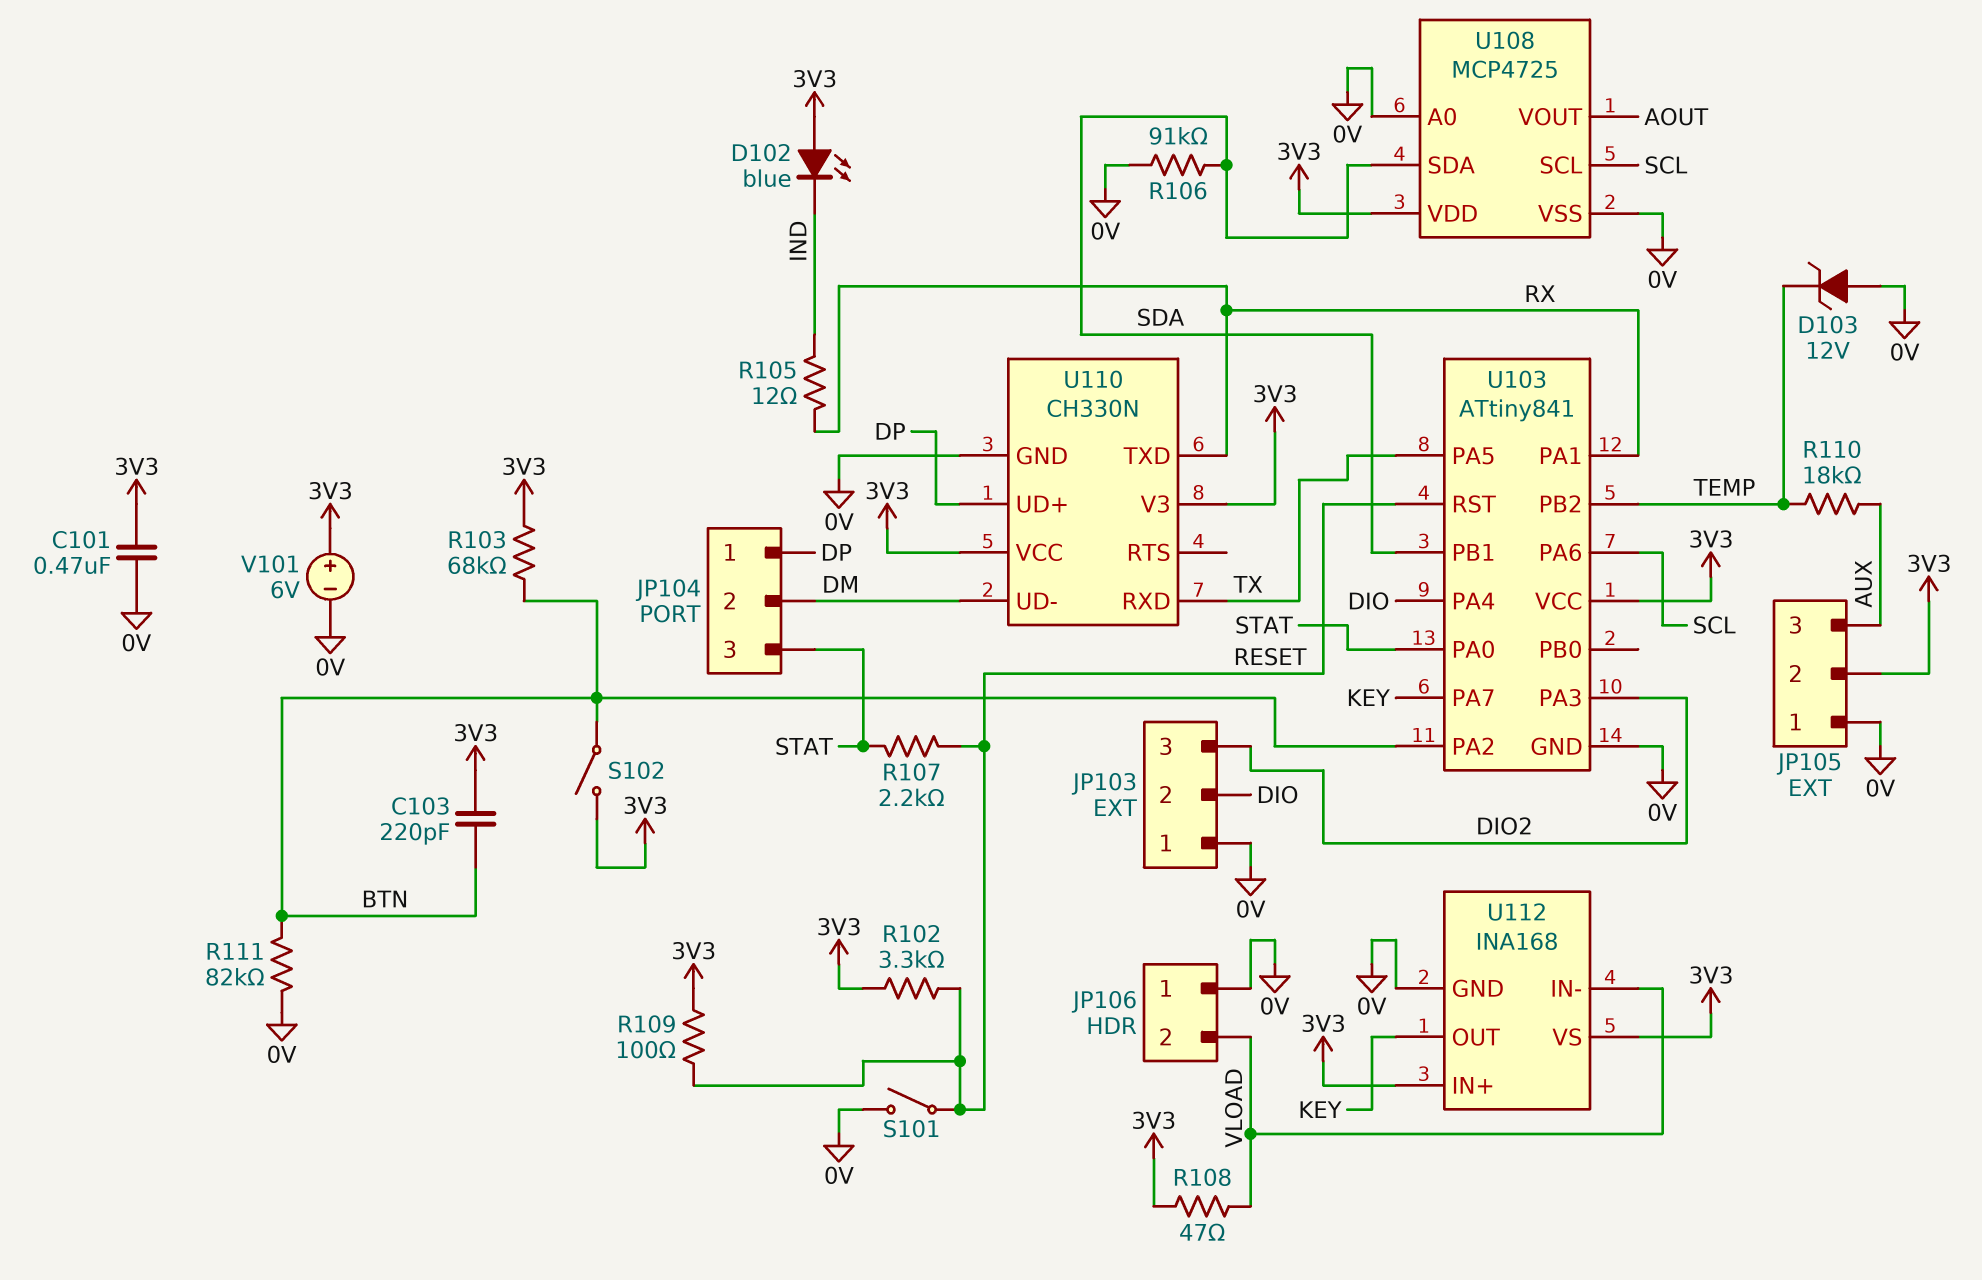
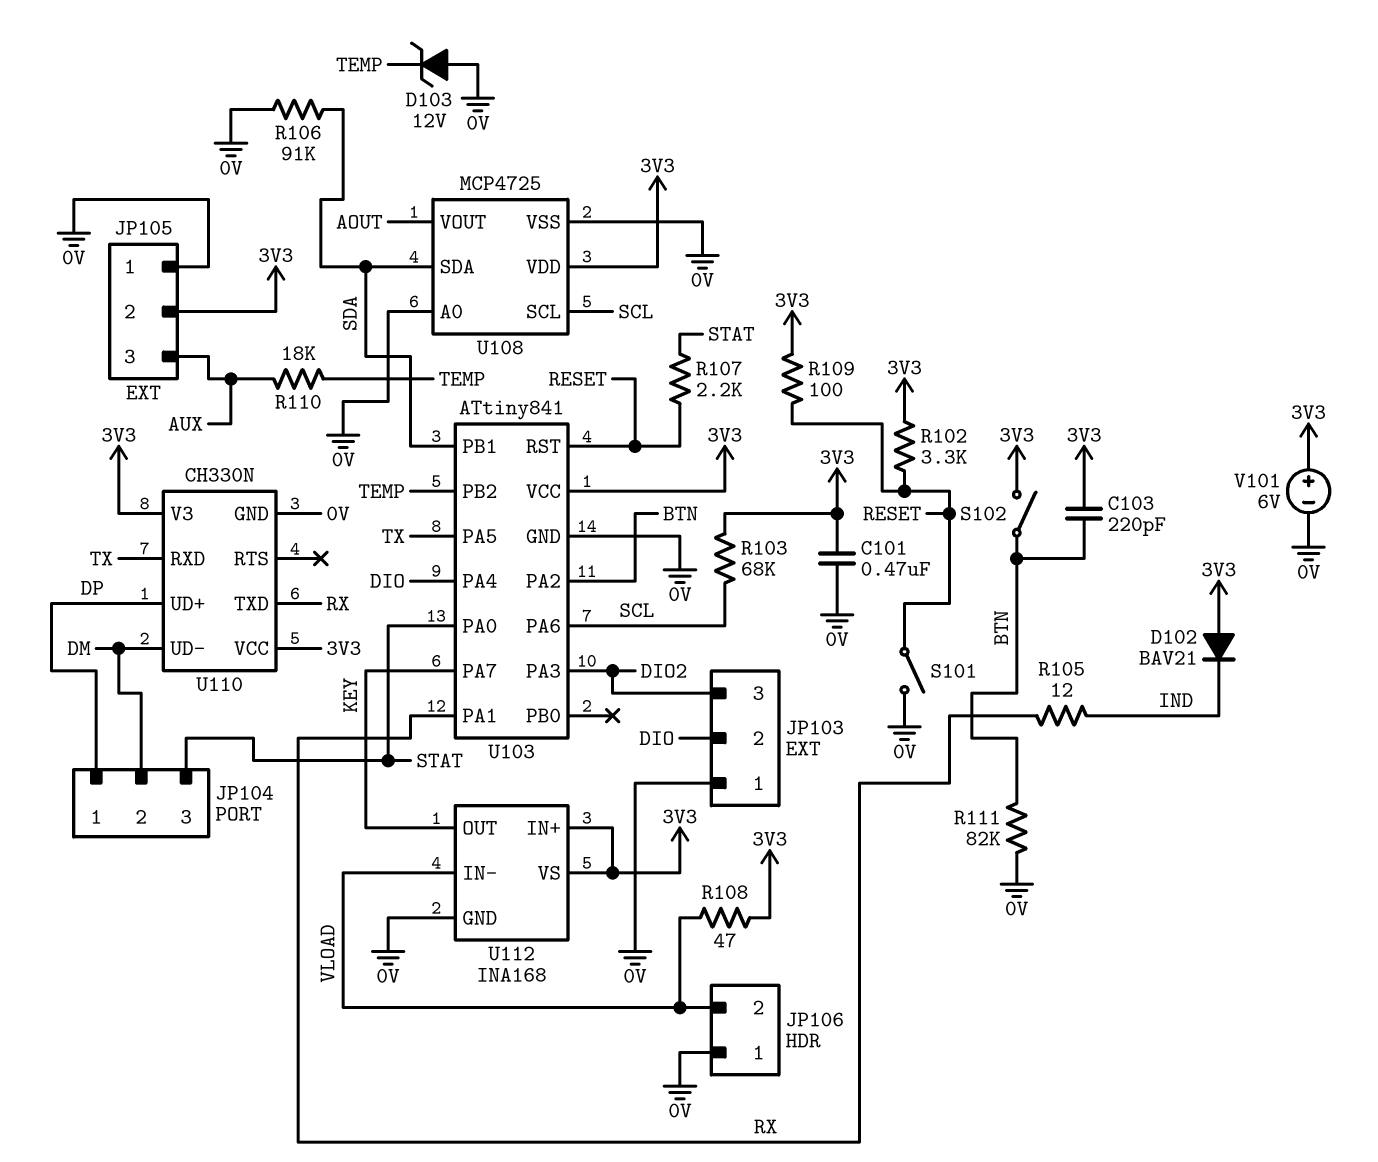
D102: LED blue (A 3V3, K IND) -> diode BAV21 (A 3V3, K IND)
R103: 68k (3V3, BTN) -> 68k (3V3, SCL)

